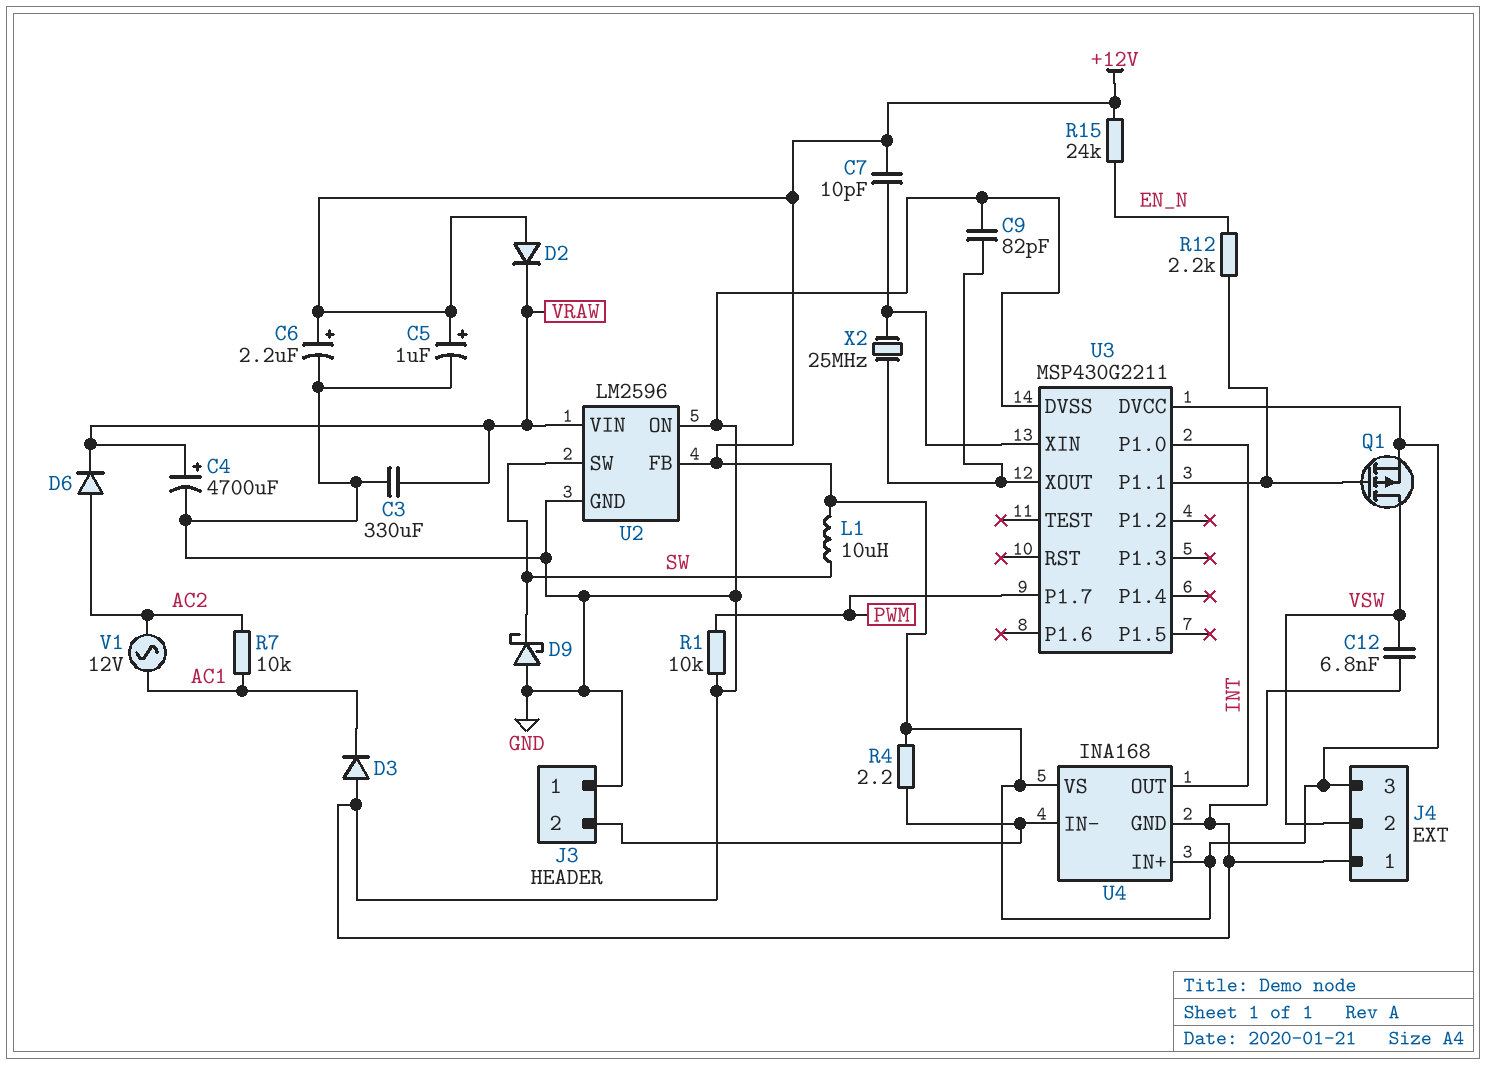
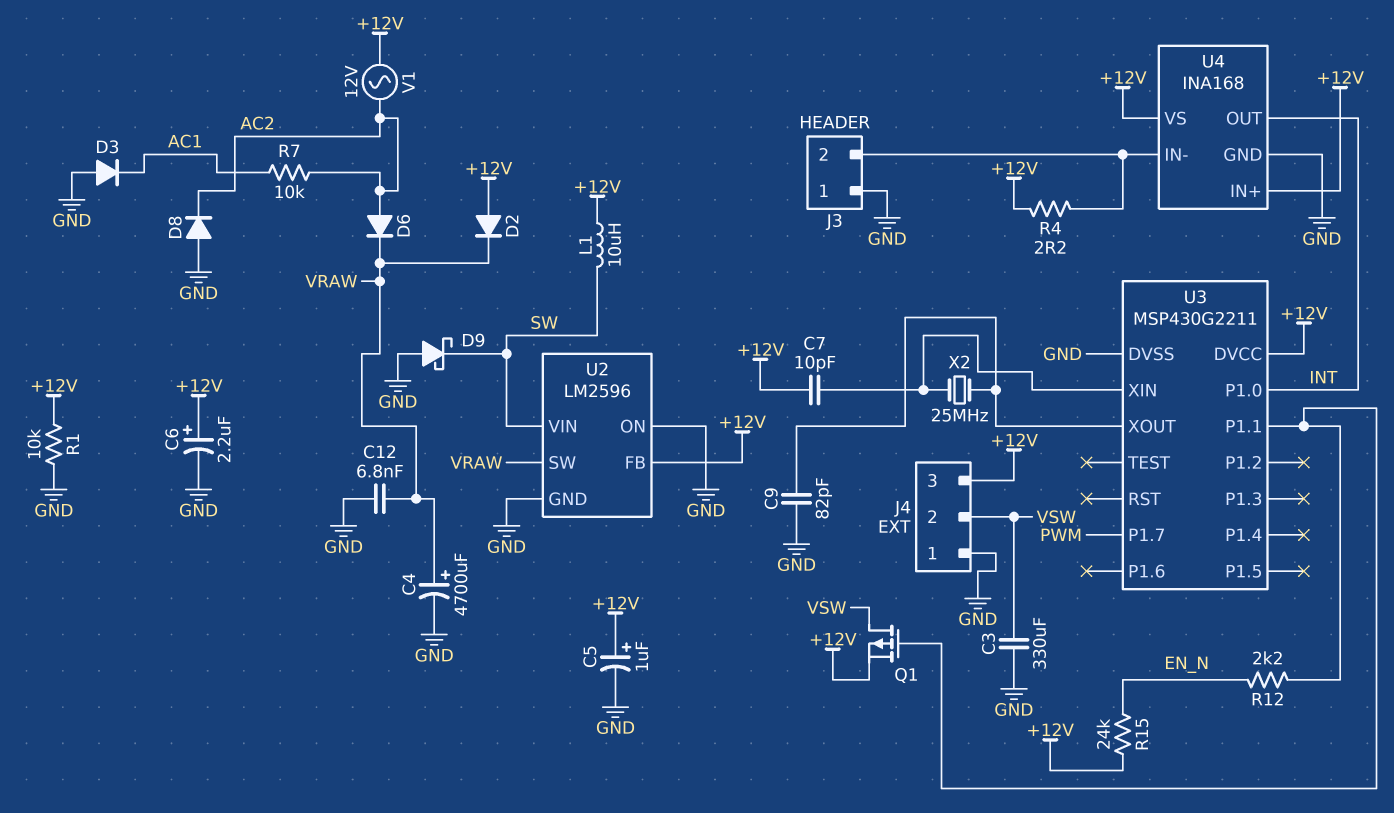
C3: 330uF (GND, VRAW) -> 330uF (GND, VSW)
C12: 6.8nF (GND, VSW) -> 6.8nF (GND, VRAW)
D8: none -> diode (A GND, K AC2)
R1: 10k (GND, PWM) -> 10k (+12V, GND)
U2 pin SW: SW -> VRAW
U2 pin VIN: VRAW -> SW
V1: AC 12V (AC1, AC2) -> AC 12V (+12V, AC2)

